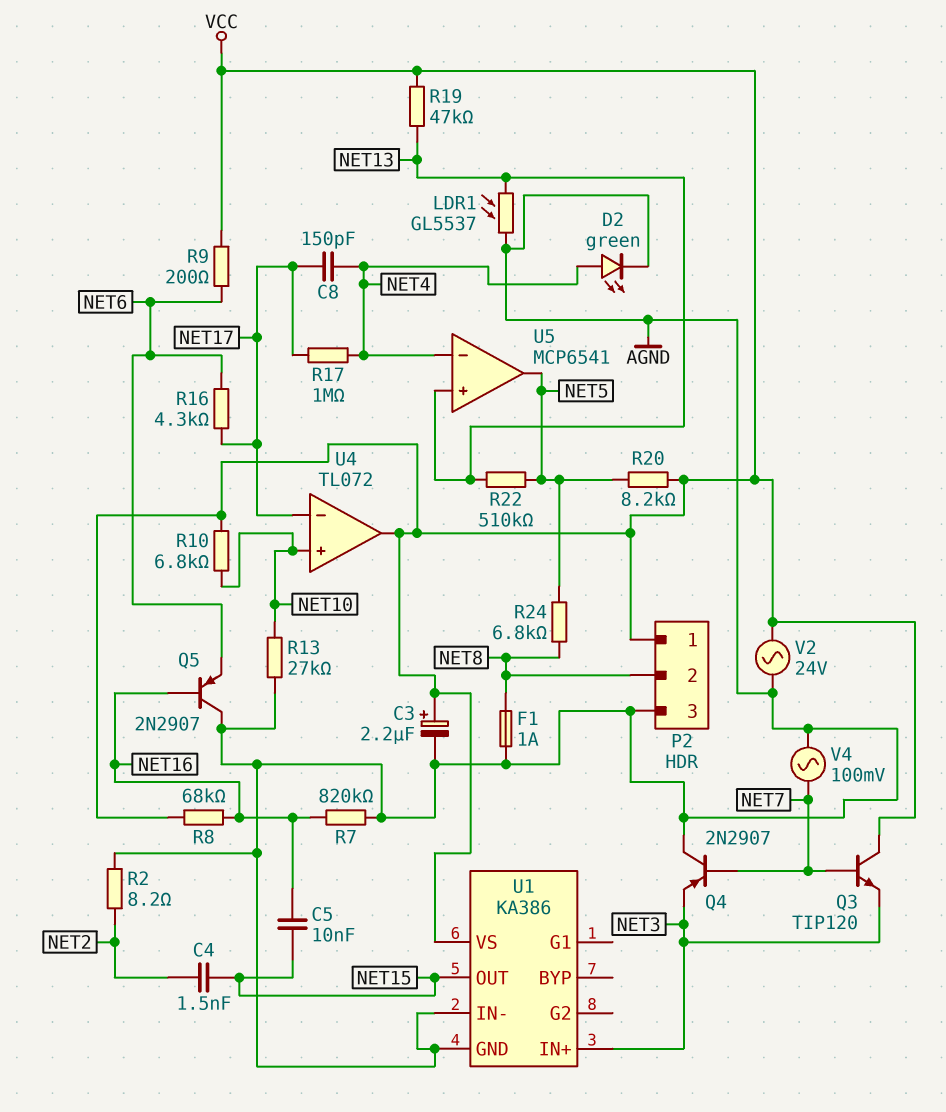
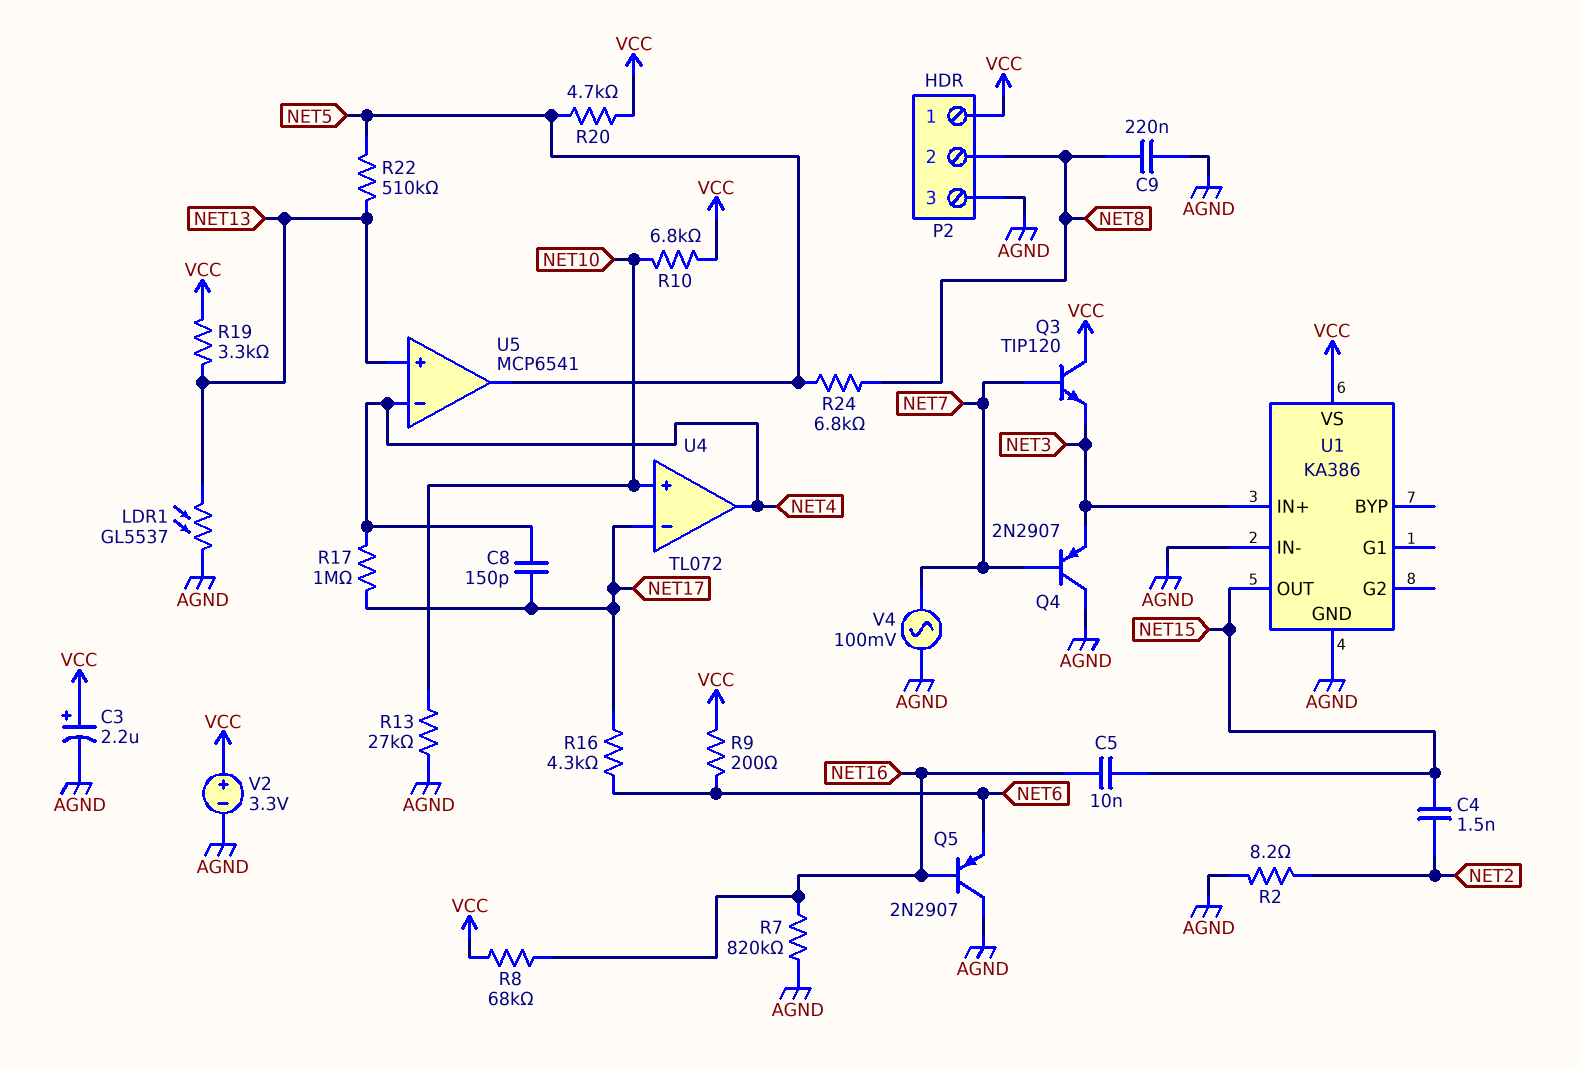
C9: none -> 220nF (AGND, NET8)
D2: LED green (A NET4, K AGND) -> none
F1: 1A (AGND, NET8) -> none
R19: 47k (NET13, VCC) -> 3.3k (NET13, VCC)
R20: 8.2k (NET5, VCC) -> 4.7k (NET5, VCC)
U4 pin out: VCC -> NET4
V2: AC 24V (AGND, VCC) -> 3.3V (plus VCC, minus AGND)

